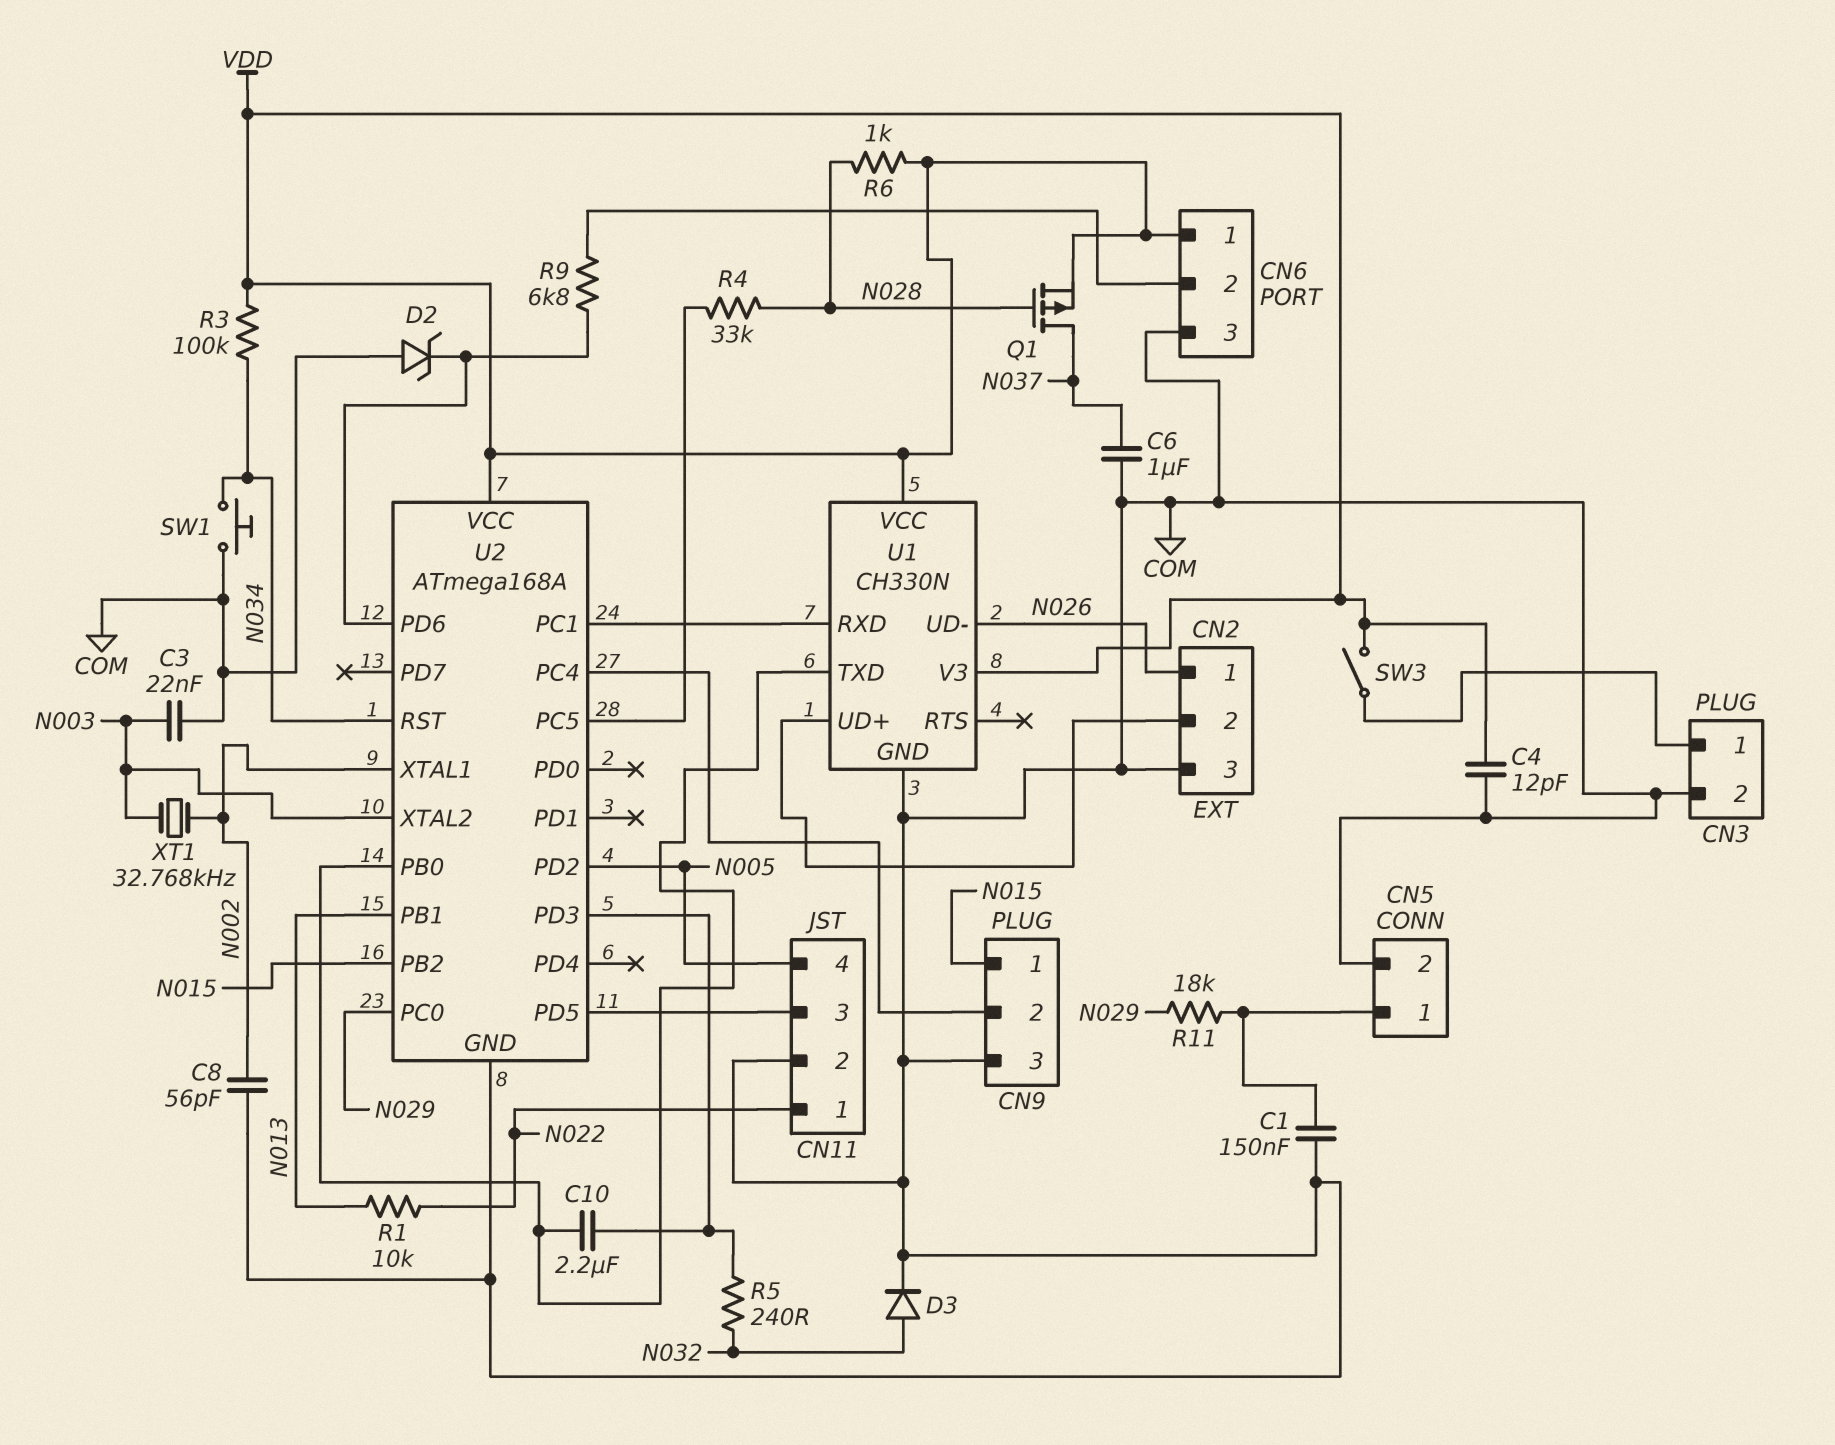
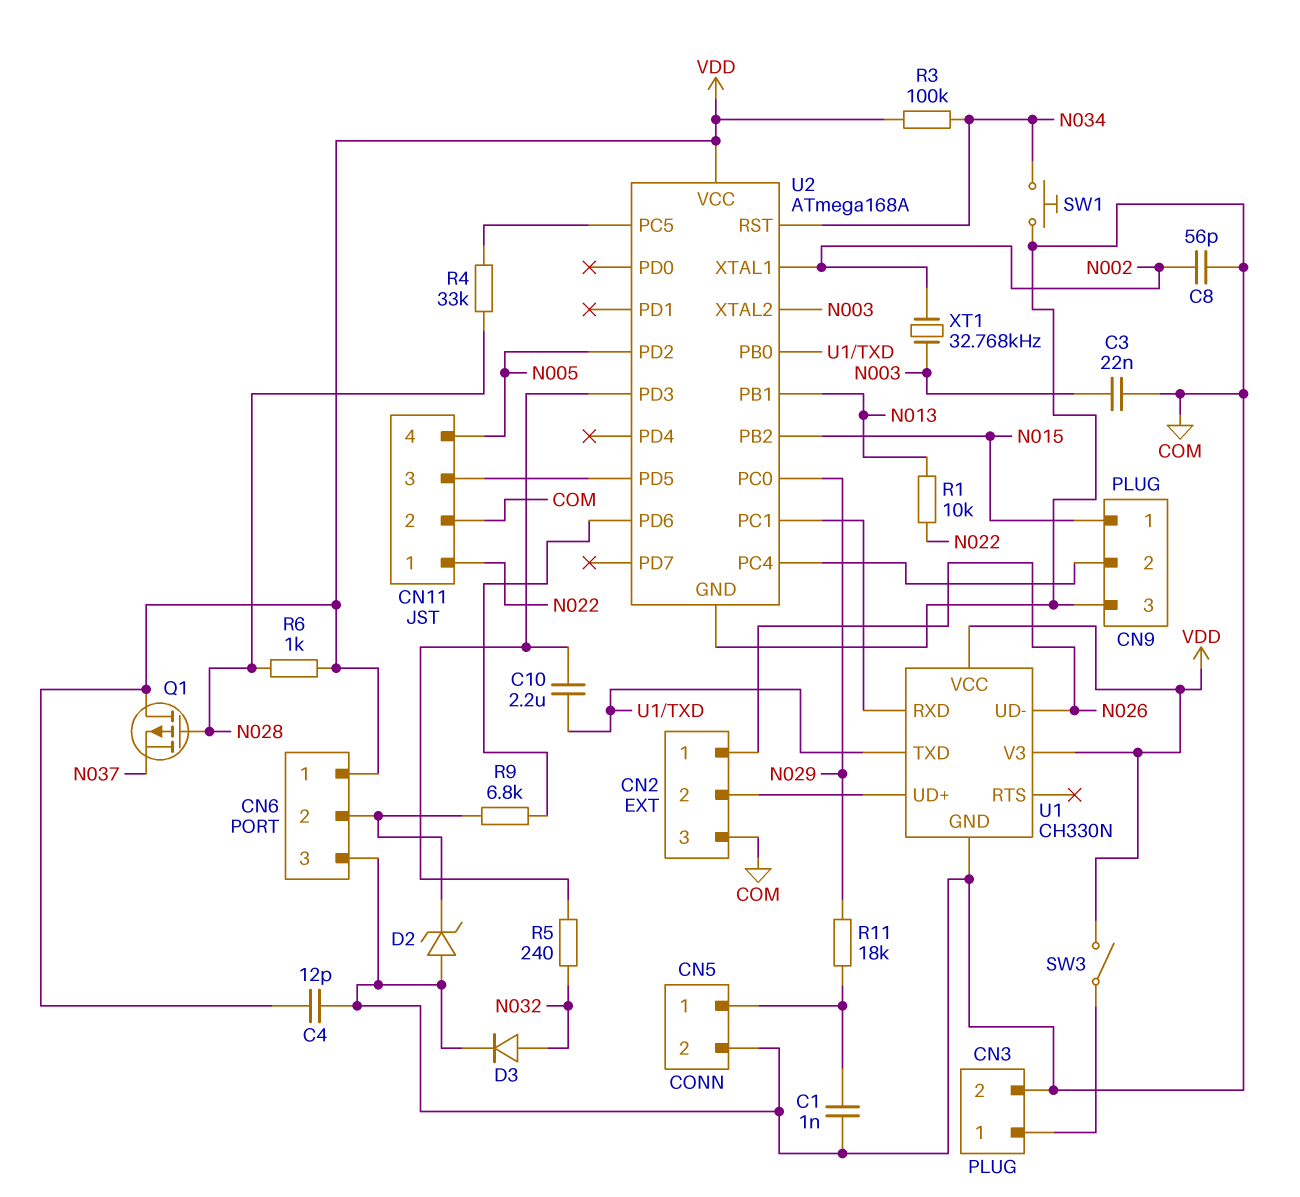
C1: 150nF (CN5/1, COM) -> 1nF (CN5/1, COM)
C6: 1uF (COM, N037) -> none
D2: zener (A COM, K U2/PD6) -> zener (A COM, K CN6/2)
Q1: PMOS (G N028, D N037, S VDD) -> PMOS (G N028, D VDD, S N037)

